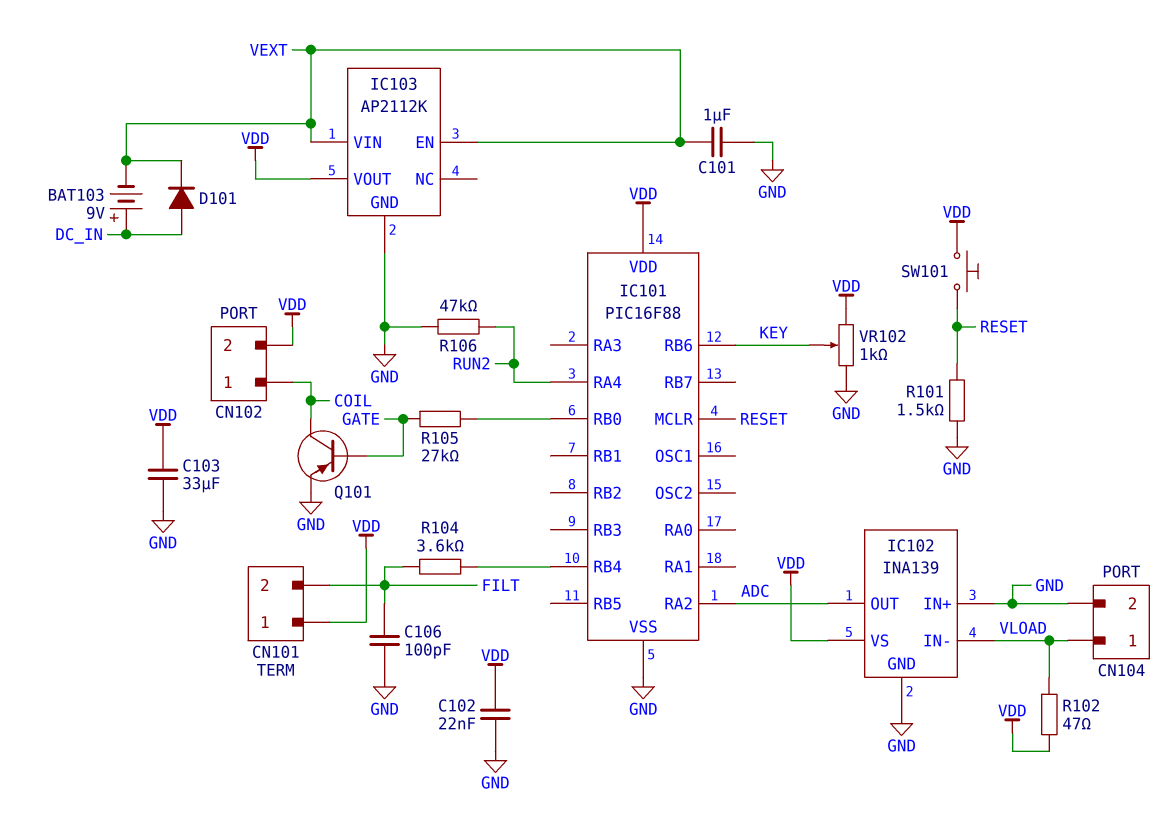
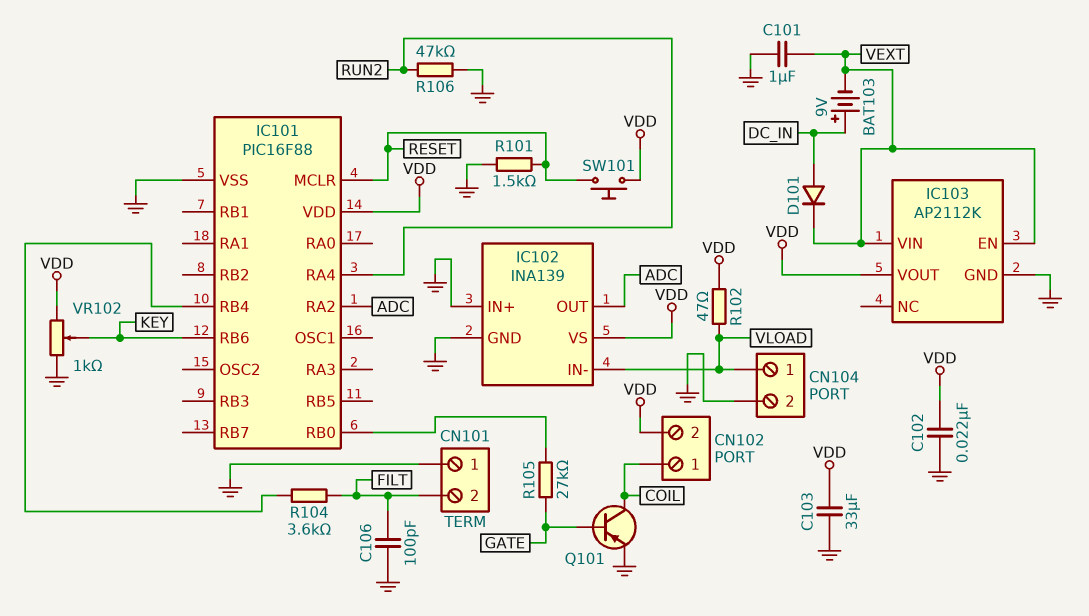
CN101 pin 1: VDD -> GND

